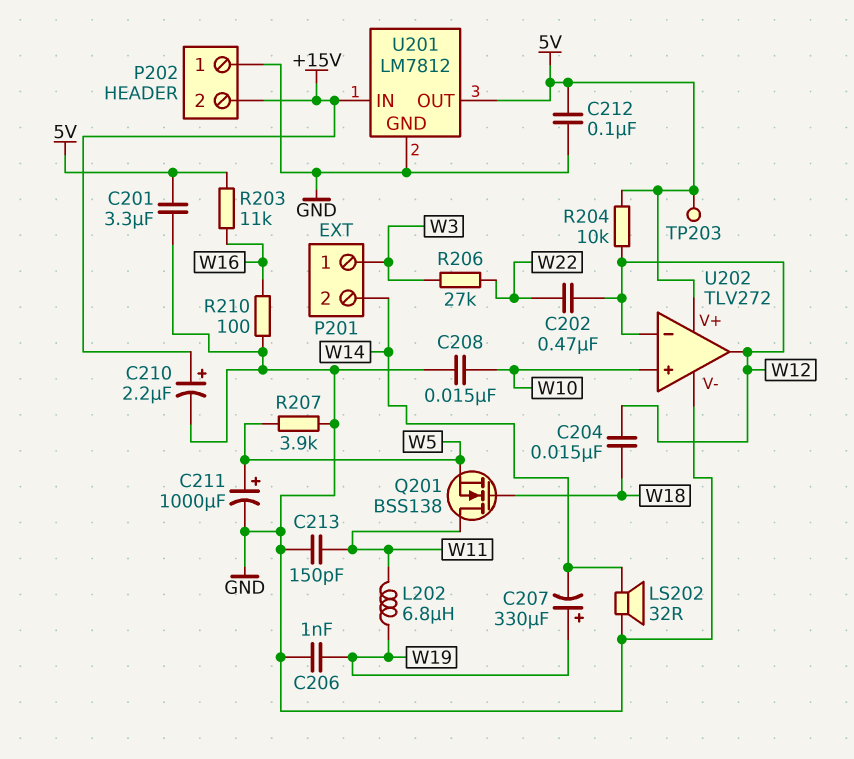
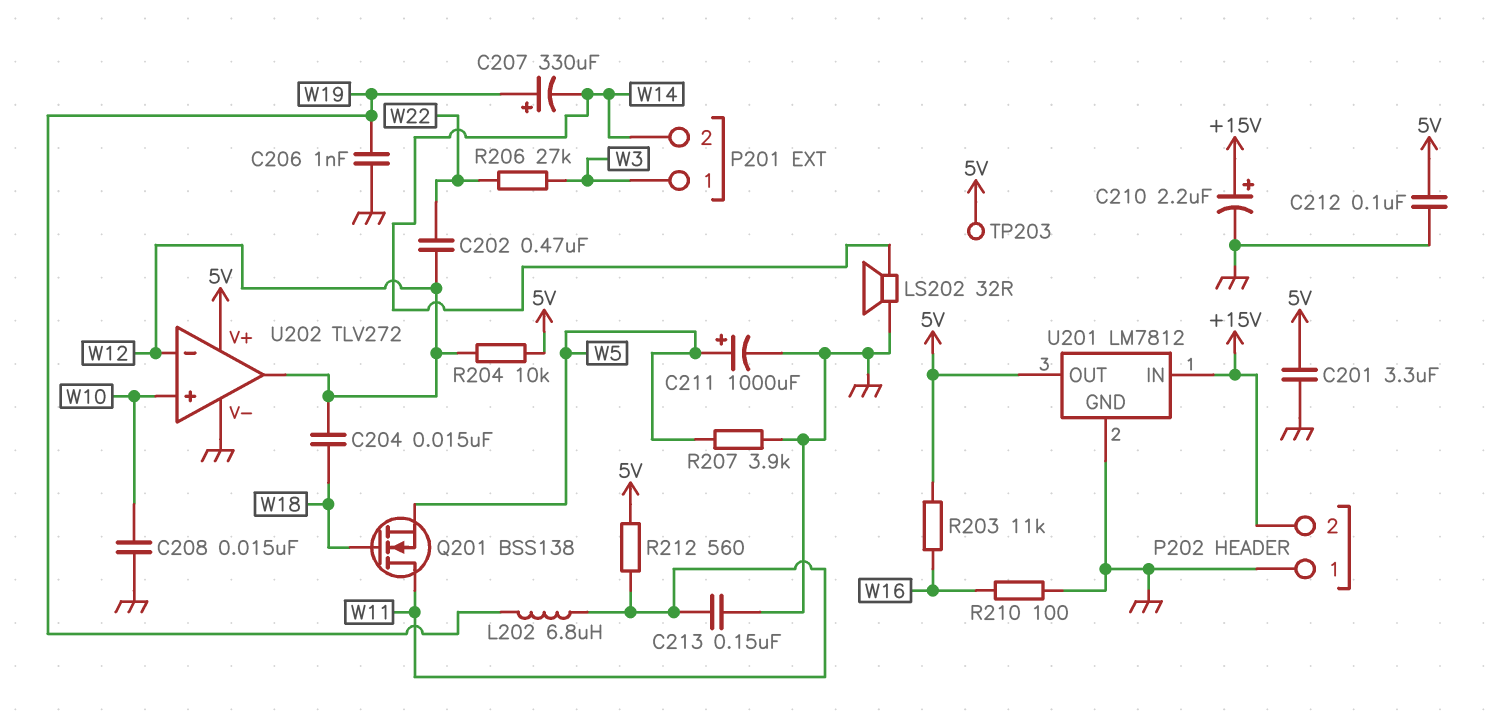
C213: 150pF (GND, W11) -> 150nF (GND, W11)
R212: none -> 560 (5V, W11)

